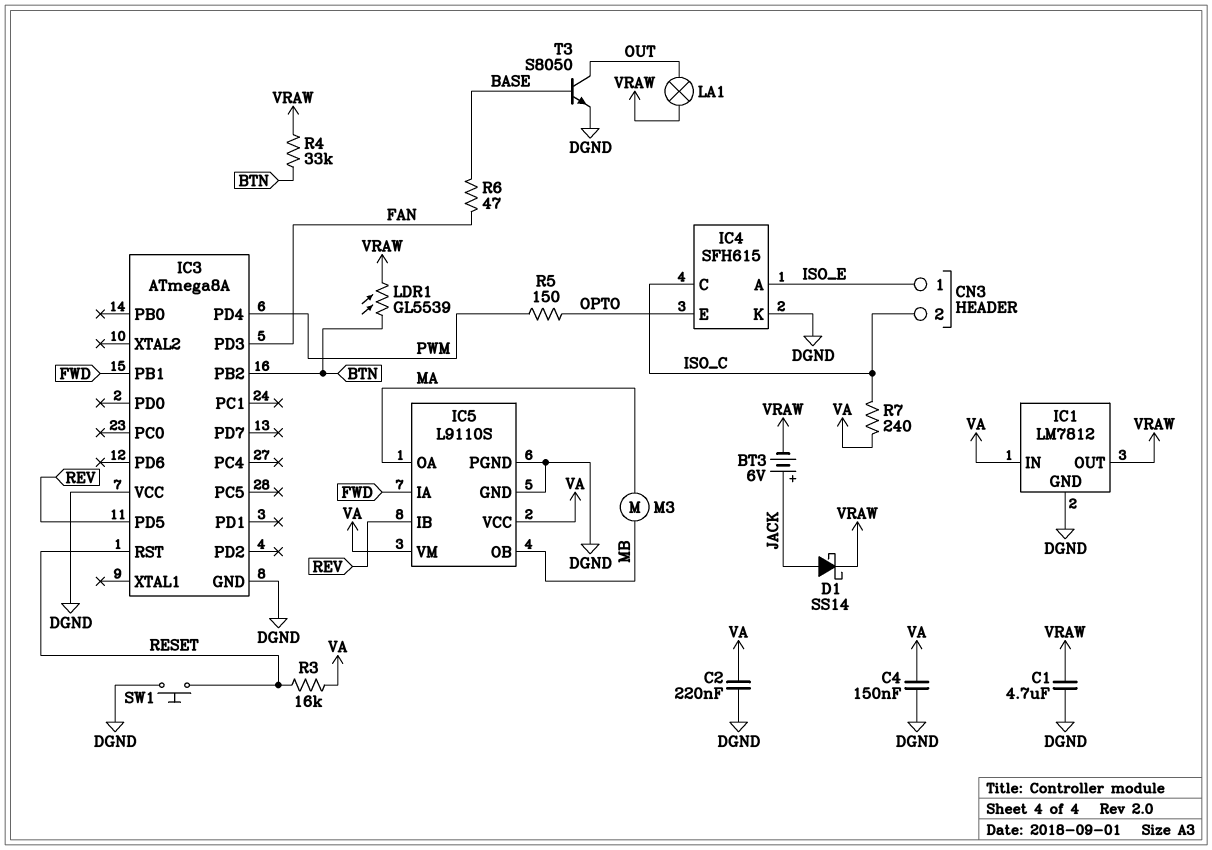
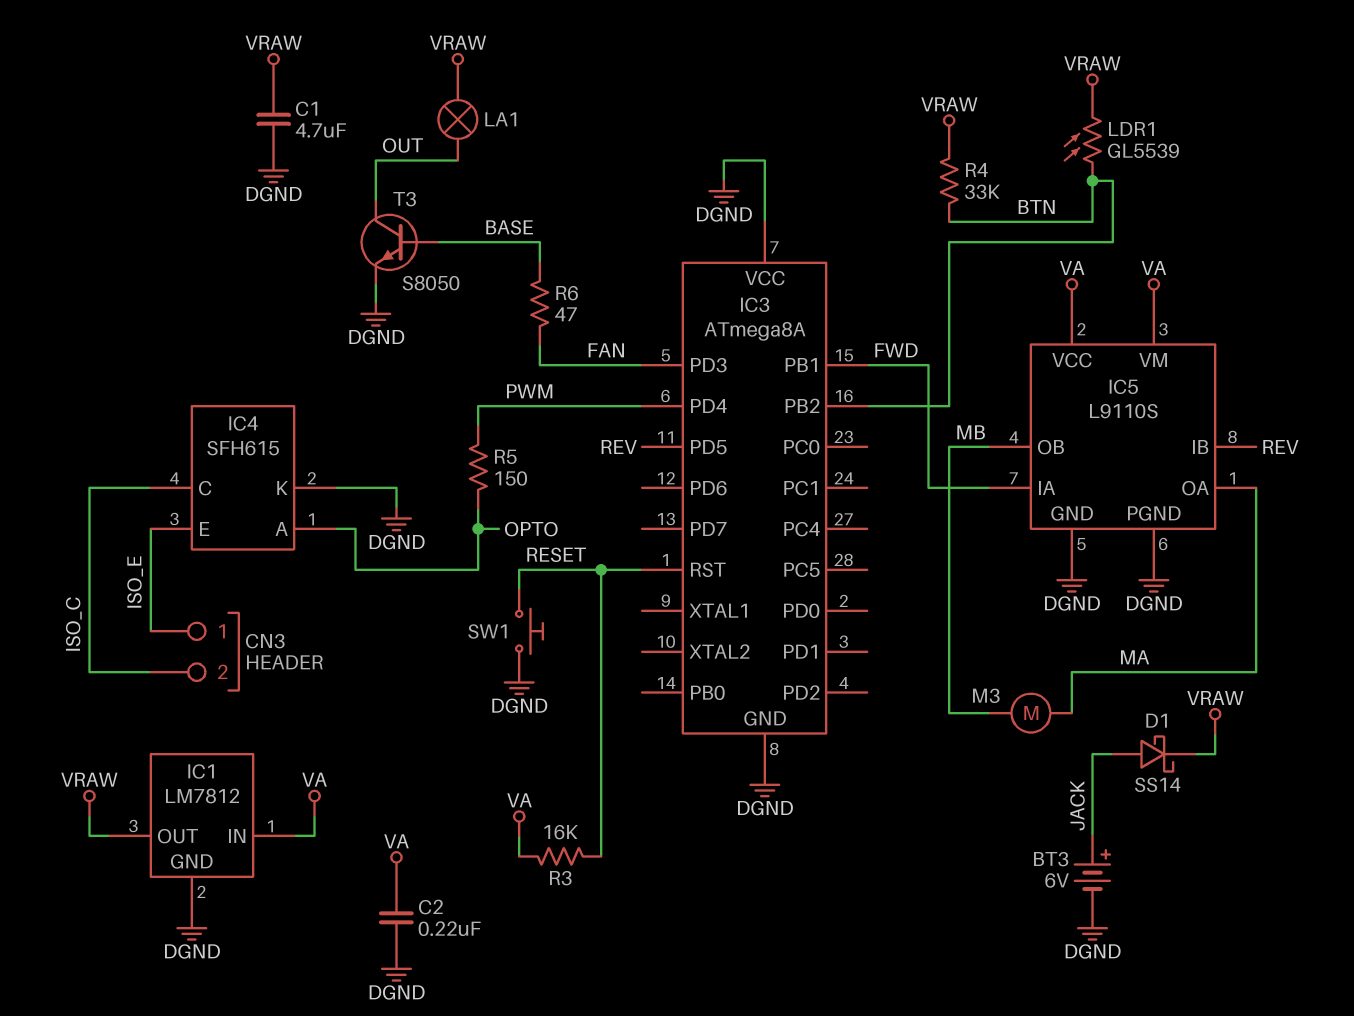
BT3: 6V (plus JACK, minus VRAW) -> 6V (plus JACK, minus DGND)
C4: 150nF (DGND, VA) -> none
IC4 pin A: ISO_E -> OPTO
IC4 pin E: OPTO -> ISO_E
R7: 240 (ISO_C, VA) -> none

